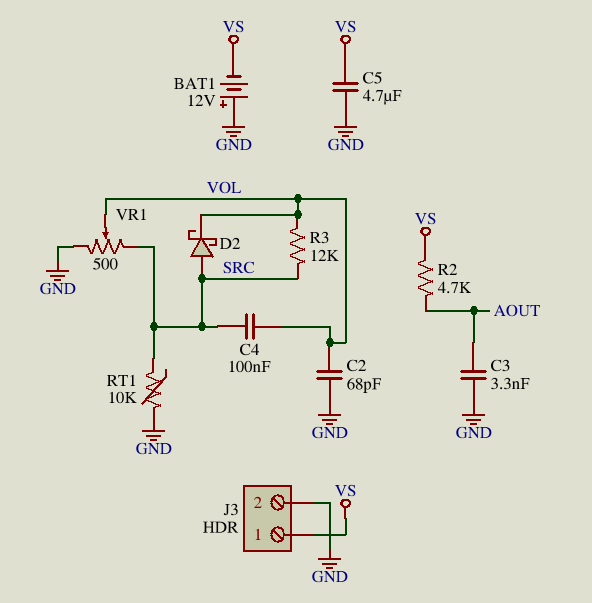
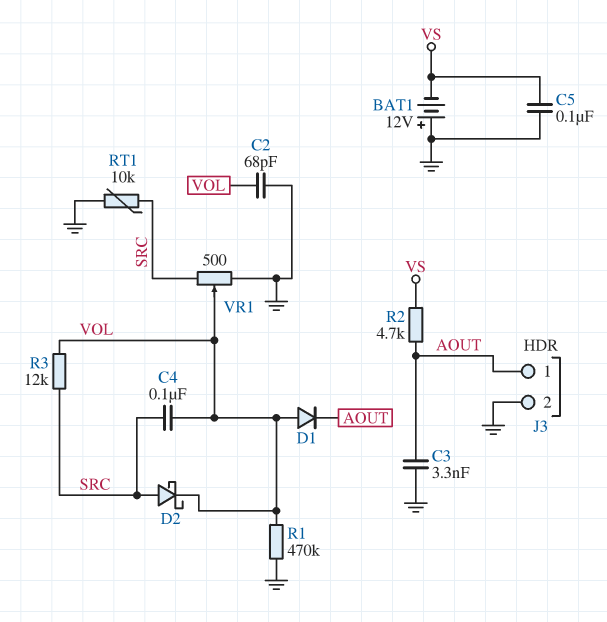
C5: 4.7uF (GND, VS) -> 100nF (GND, VS)
D1: none -> diode (A VOL, K AOUT)
J3 pin 1: VS -> AOUT
R1: none -> 470k (GND, VOL)

